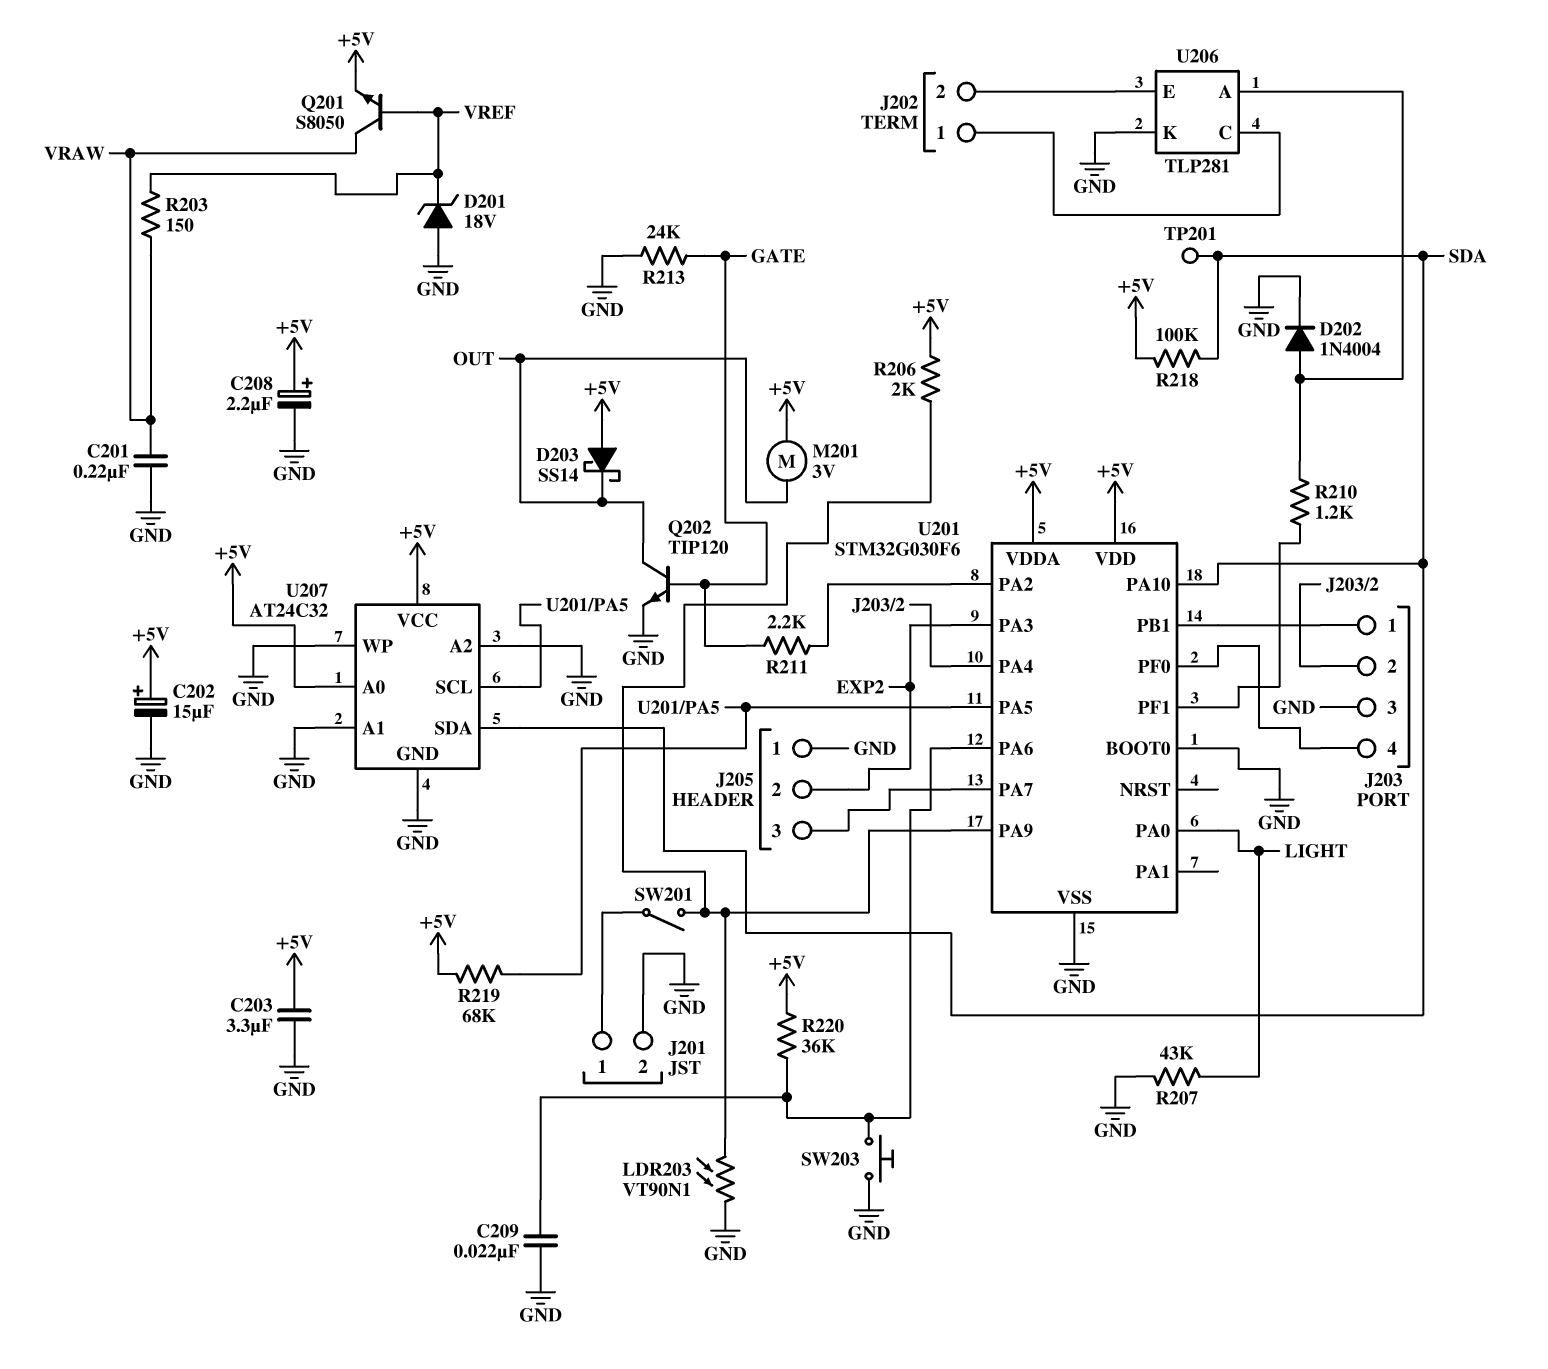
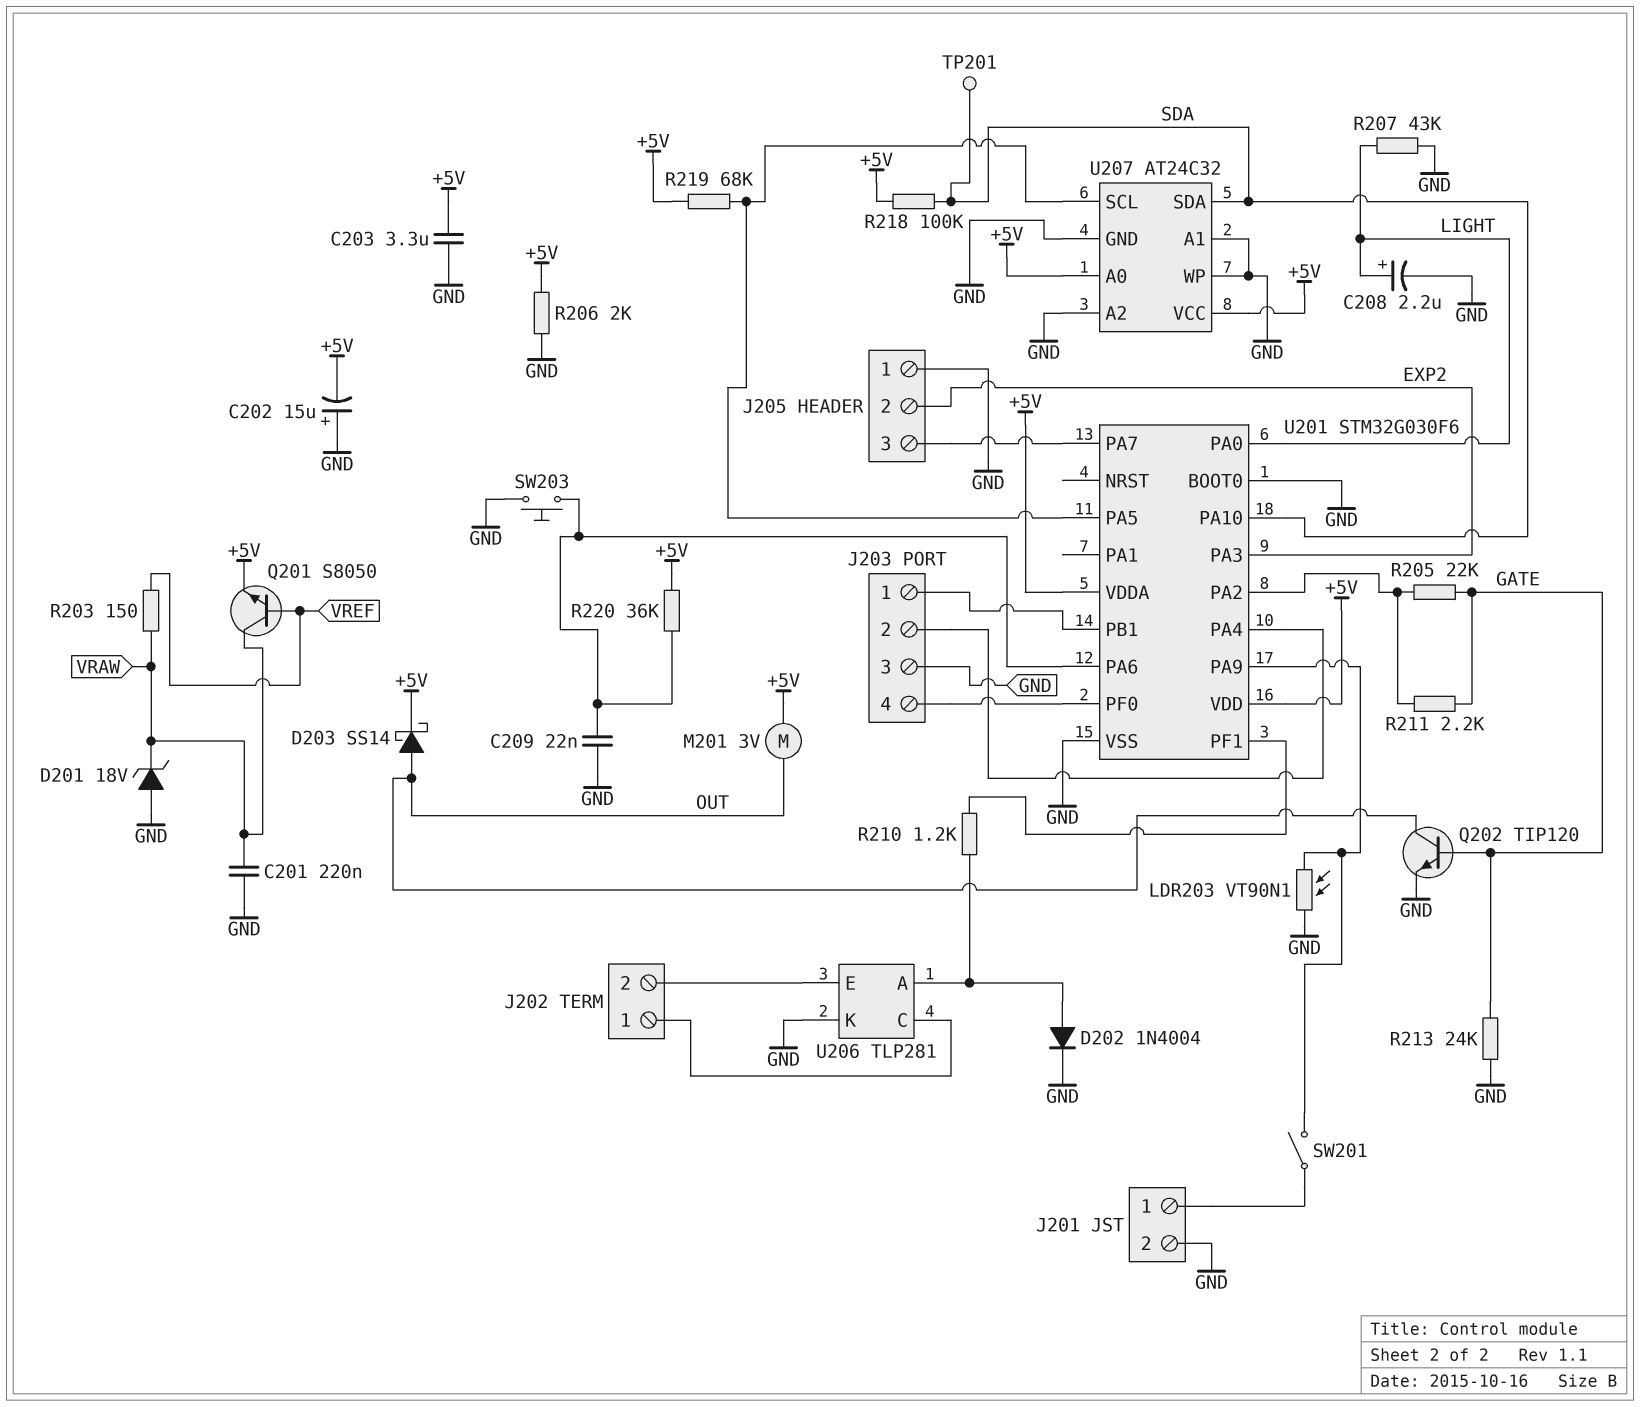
C202: 15uF (plus +5V, minus GND) -> 15uF (plus GND, minus +5V)
C208: 2.2uF (plus +5V, minus GND) -> 2.2uF (plus LIGHT, minus GND)
D201: zener 18V (A GND, K VREF) -> zener 18V (A GND, K VRAW)
D203: schottky SS14 (A +5V, K OUT) -> schottky SS14 (A OUT, K +5V)
R205: none -> 22k (GATE, U201/PA2)
R206: 2k (+5V, U201/PA9) -> 2k (+5V, GND)

